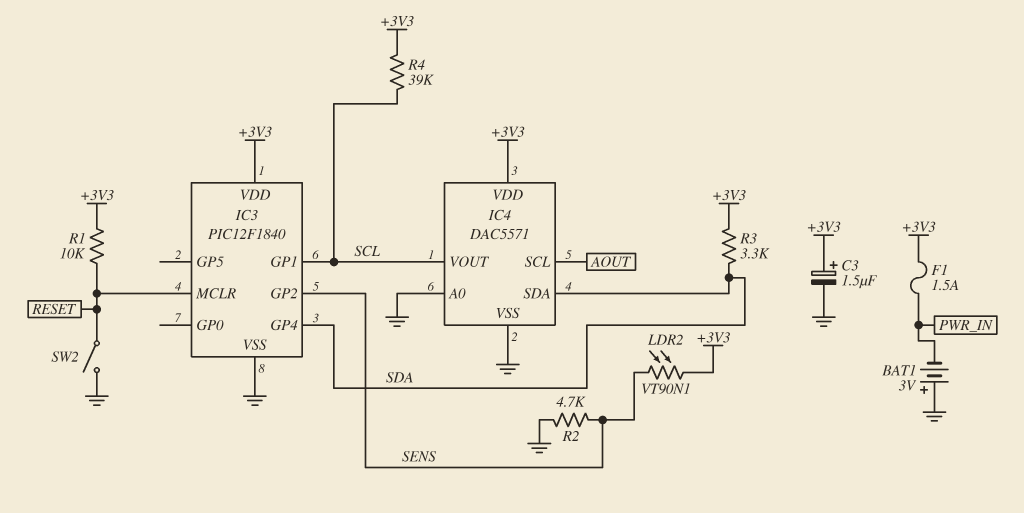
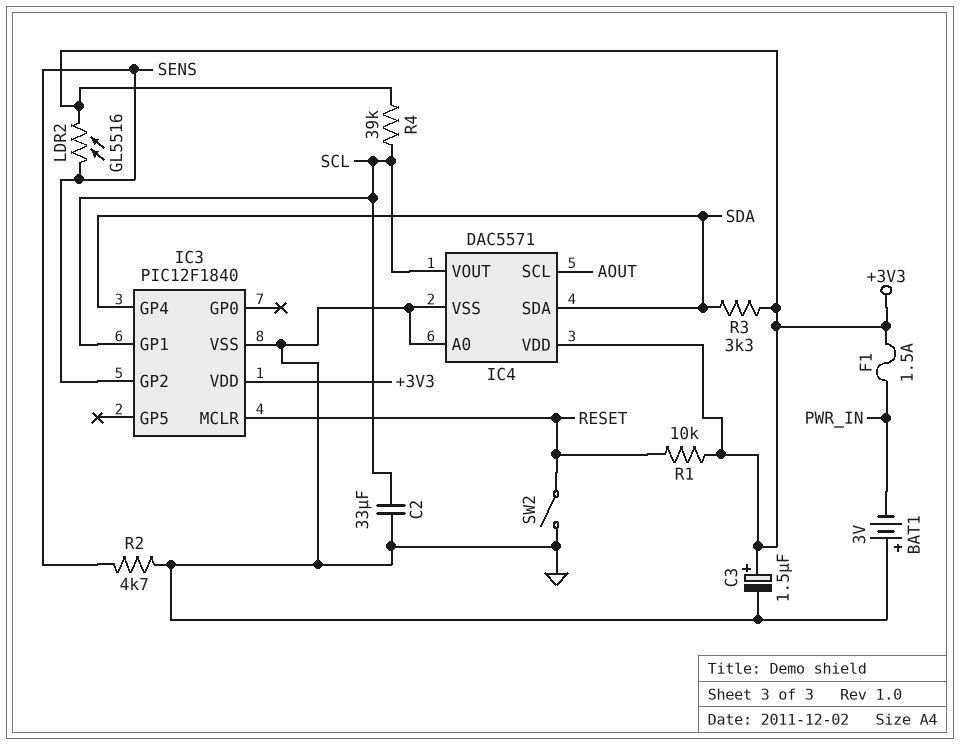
C2: none -> 33uF (GND, SCL)
LDR2: VT90N1 (+3V3, SENS) -> GL5516 (+3V3, SENS)

